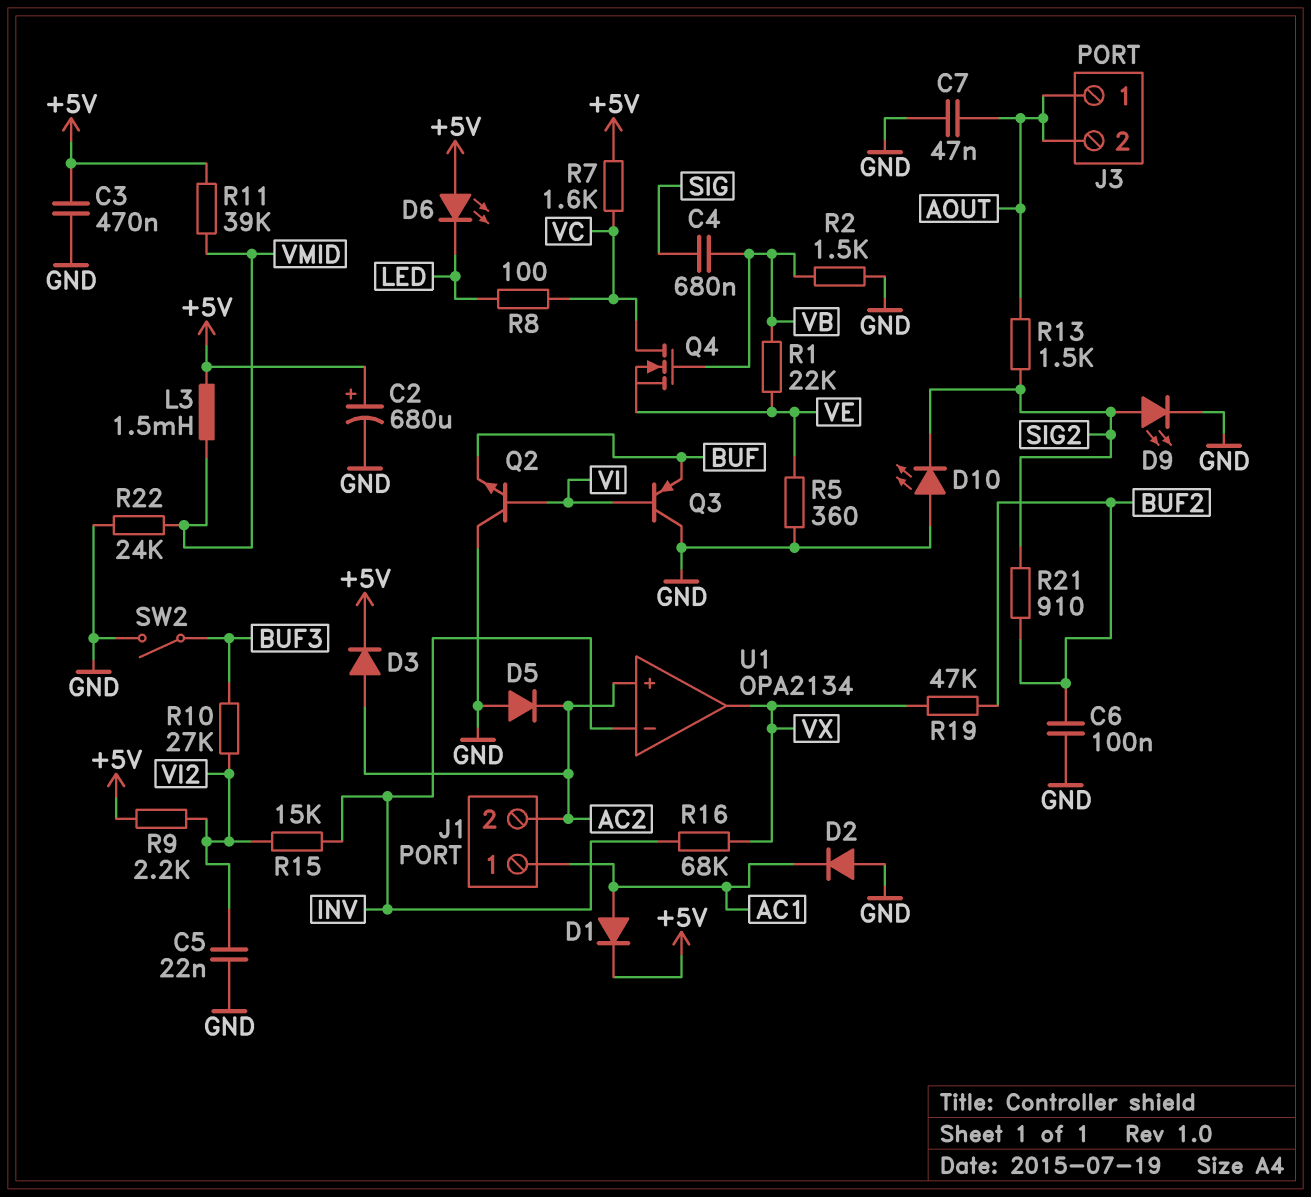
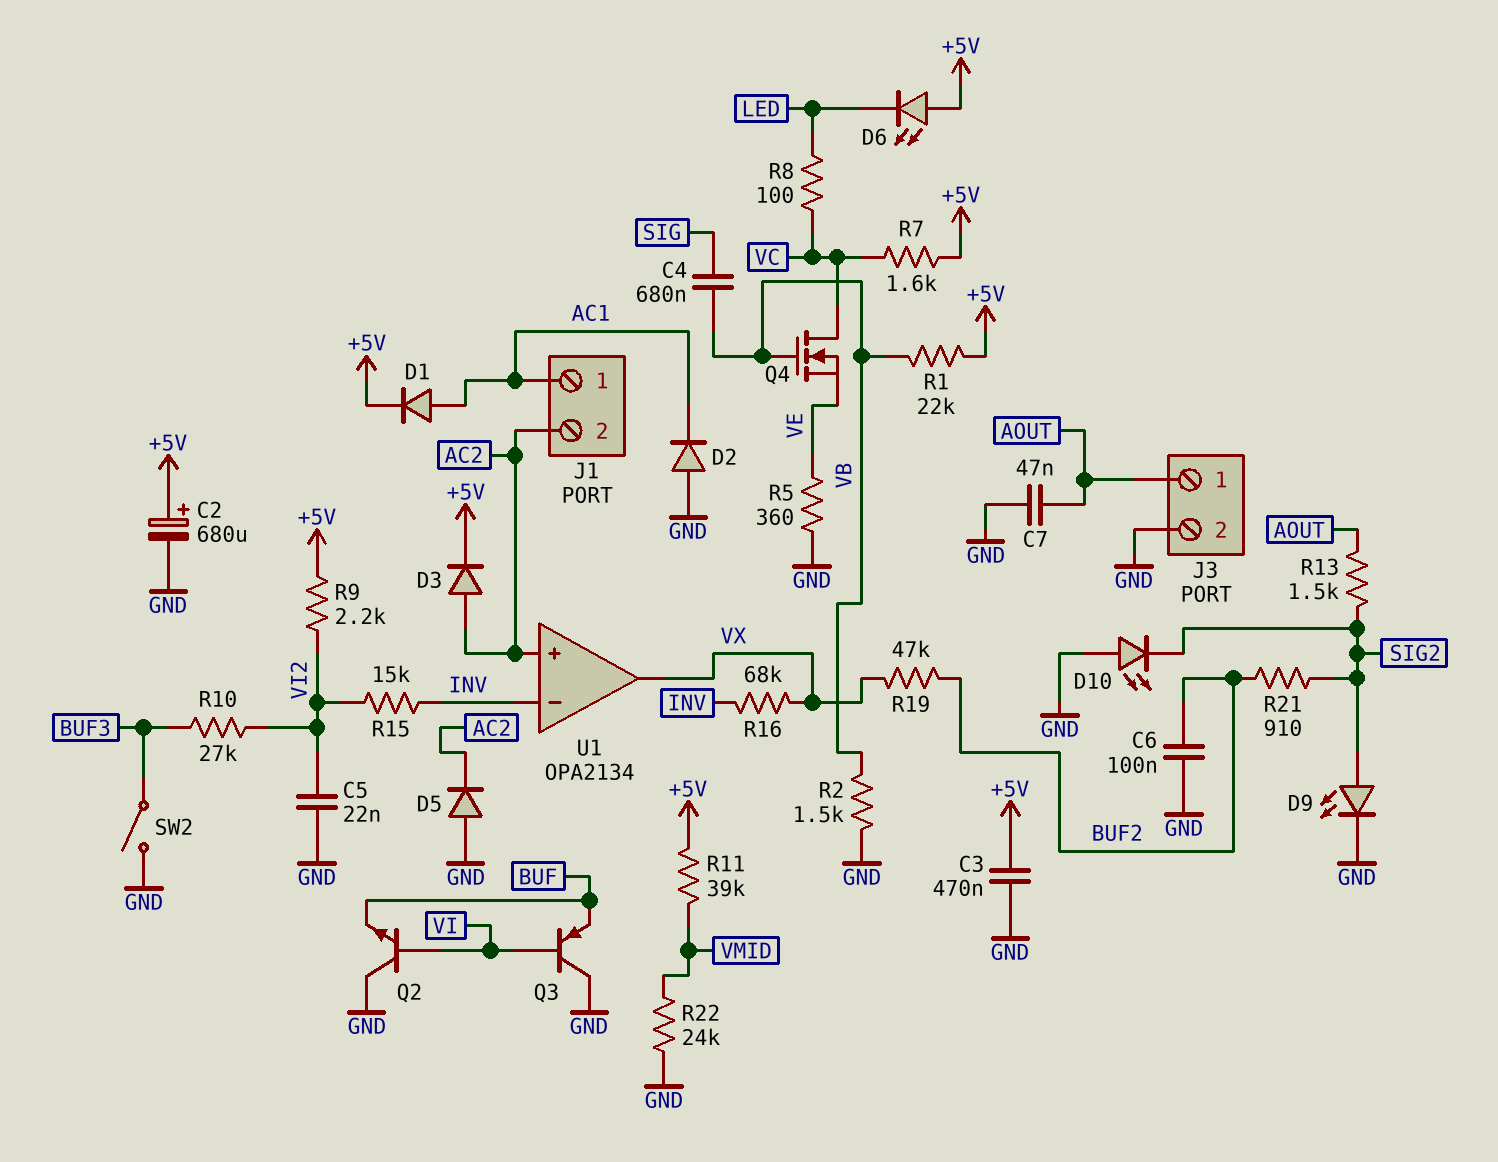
J3 pin 2: AOUT -> GND
L3: 1.5mH (+5V, VMID) -> none
R1: 22k (VB, VE) -> 22k (+5V, VB)

